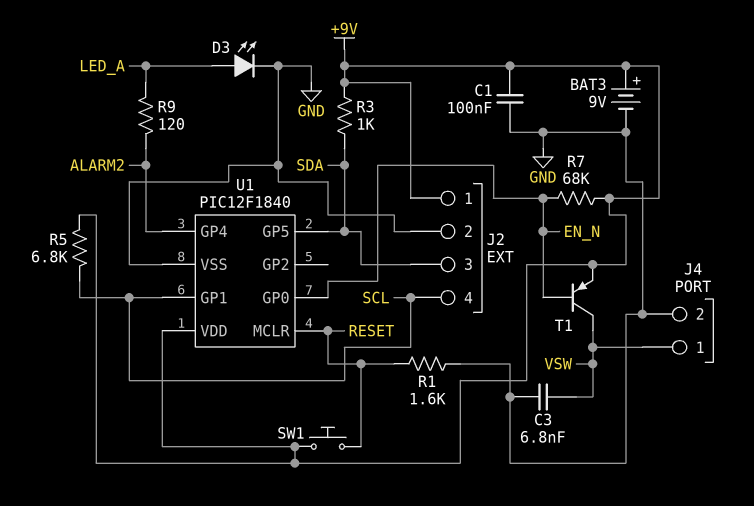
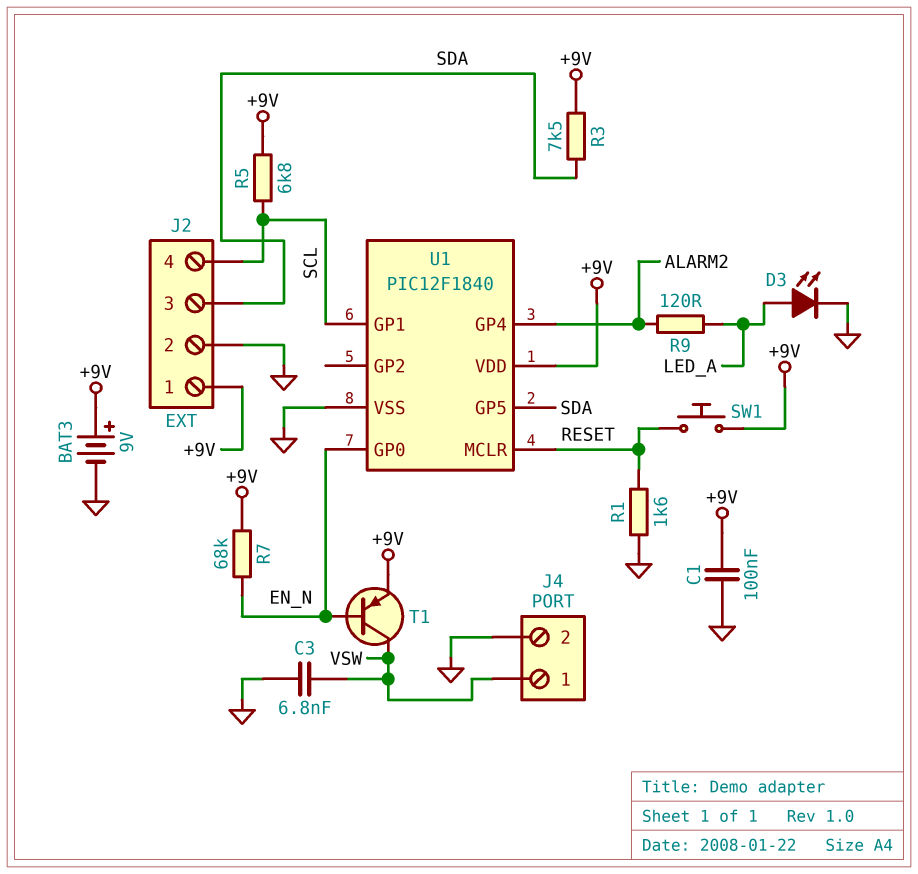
R3: 1k (+9V, SDA) -> 7.5k (+9V, SDA)

